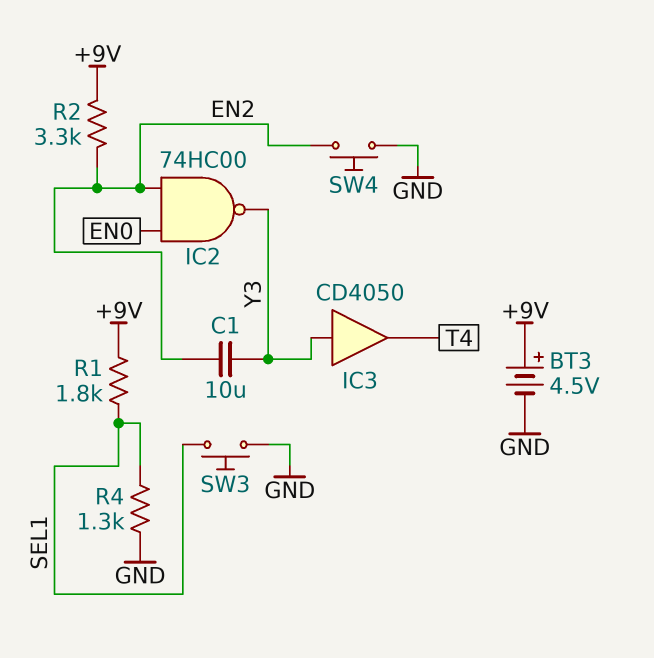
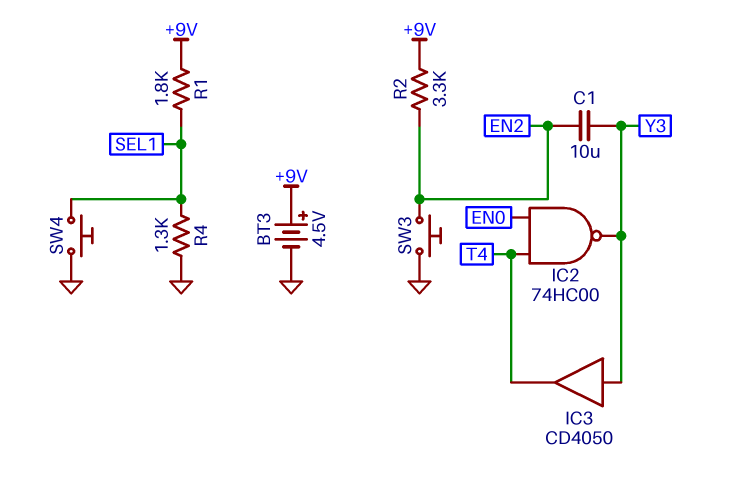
IC2: NAND 74HC00 (in EN0, in EN2, out Y3) -> NAND 74HC00 (in EN0, in T4, out Y3)
SW3: button (GND, SEL1) -> button (EN2, GND)
SW4: button (EN2, GND) -> button (GND, SEL1)

